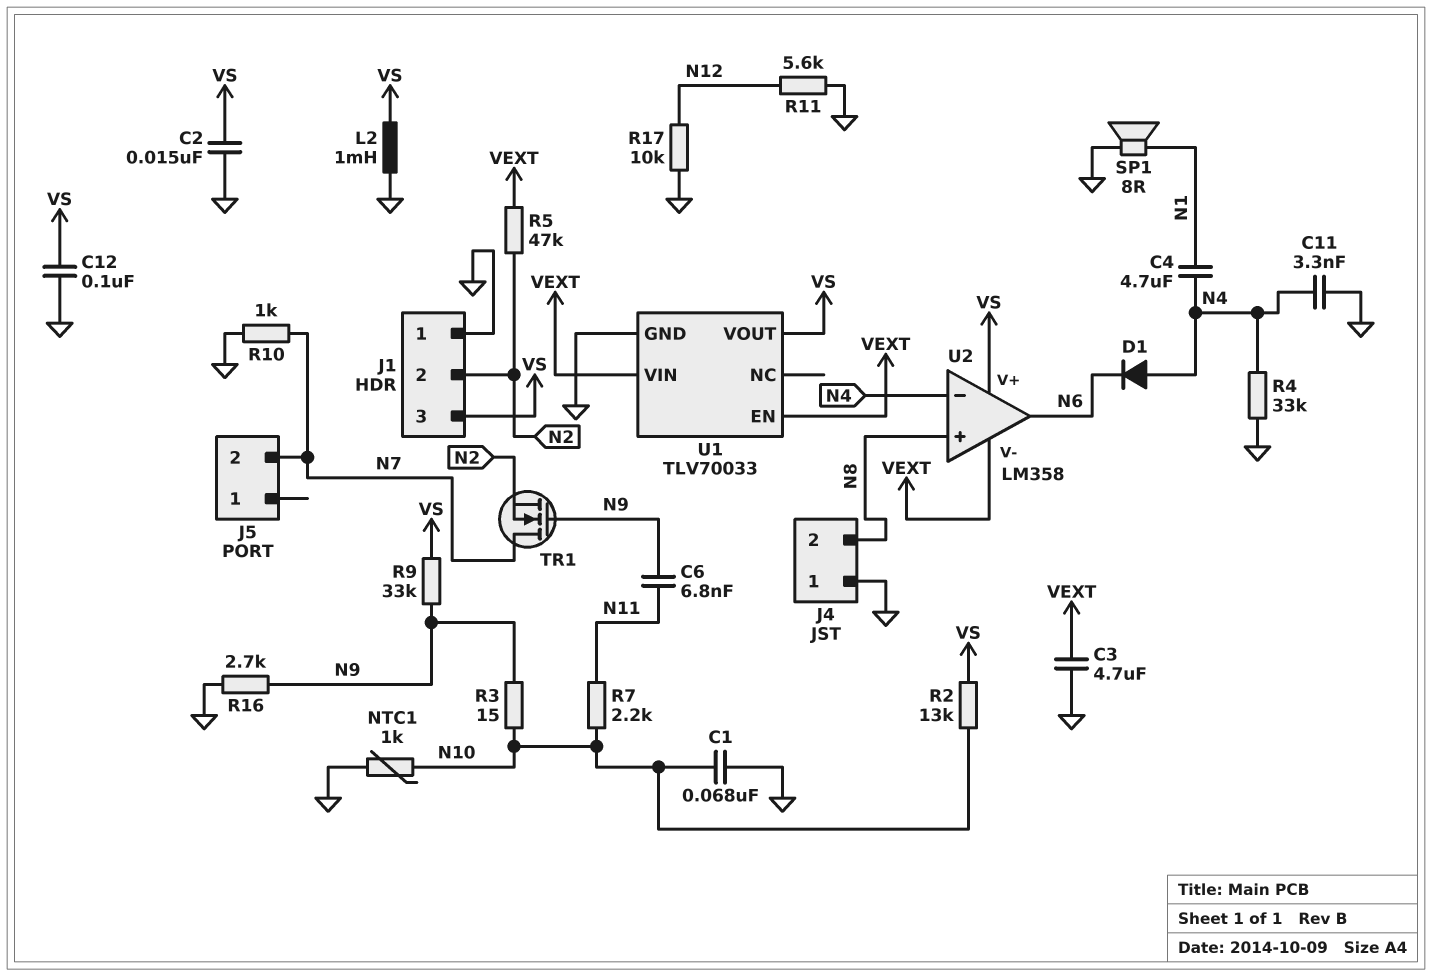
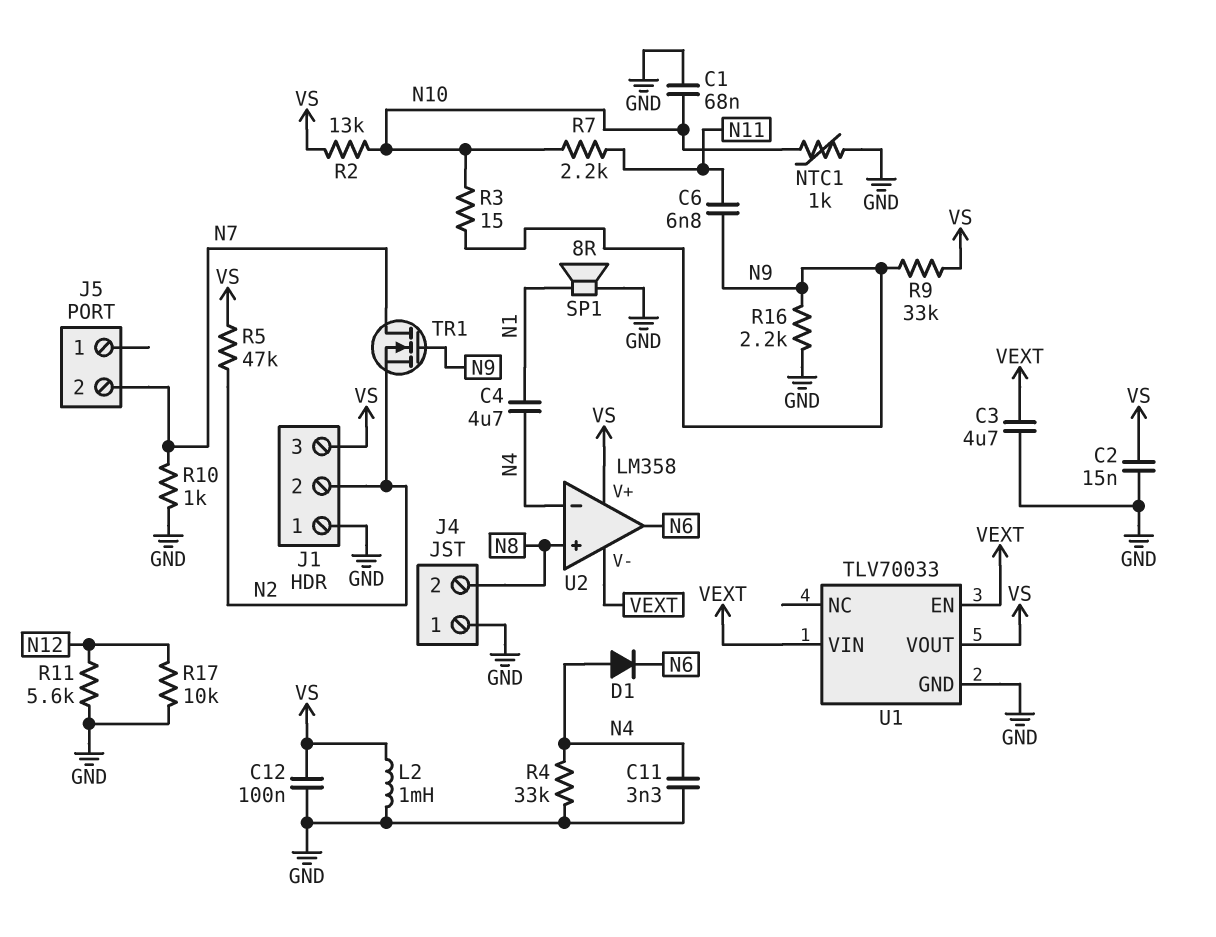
R5: 47k (N2, VEXT) -> 47k (N2, VS)
R16: 2.7k (GND, N9) -> 2.2k (GND, N9)

